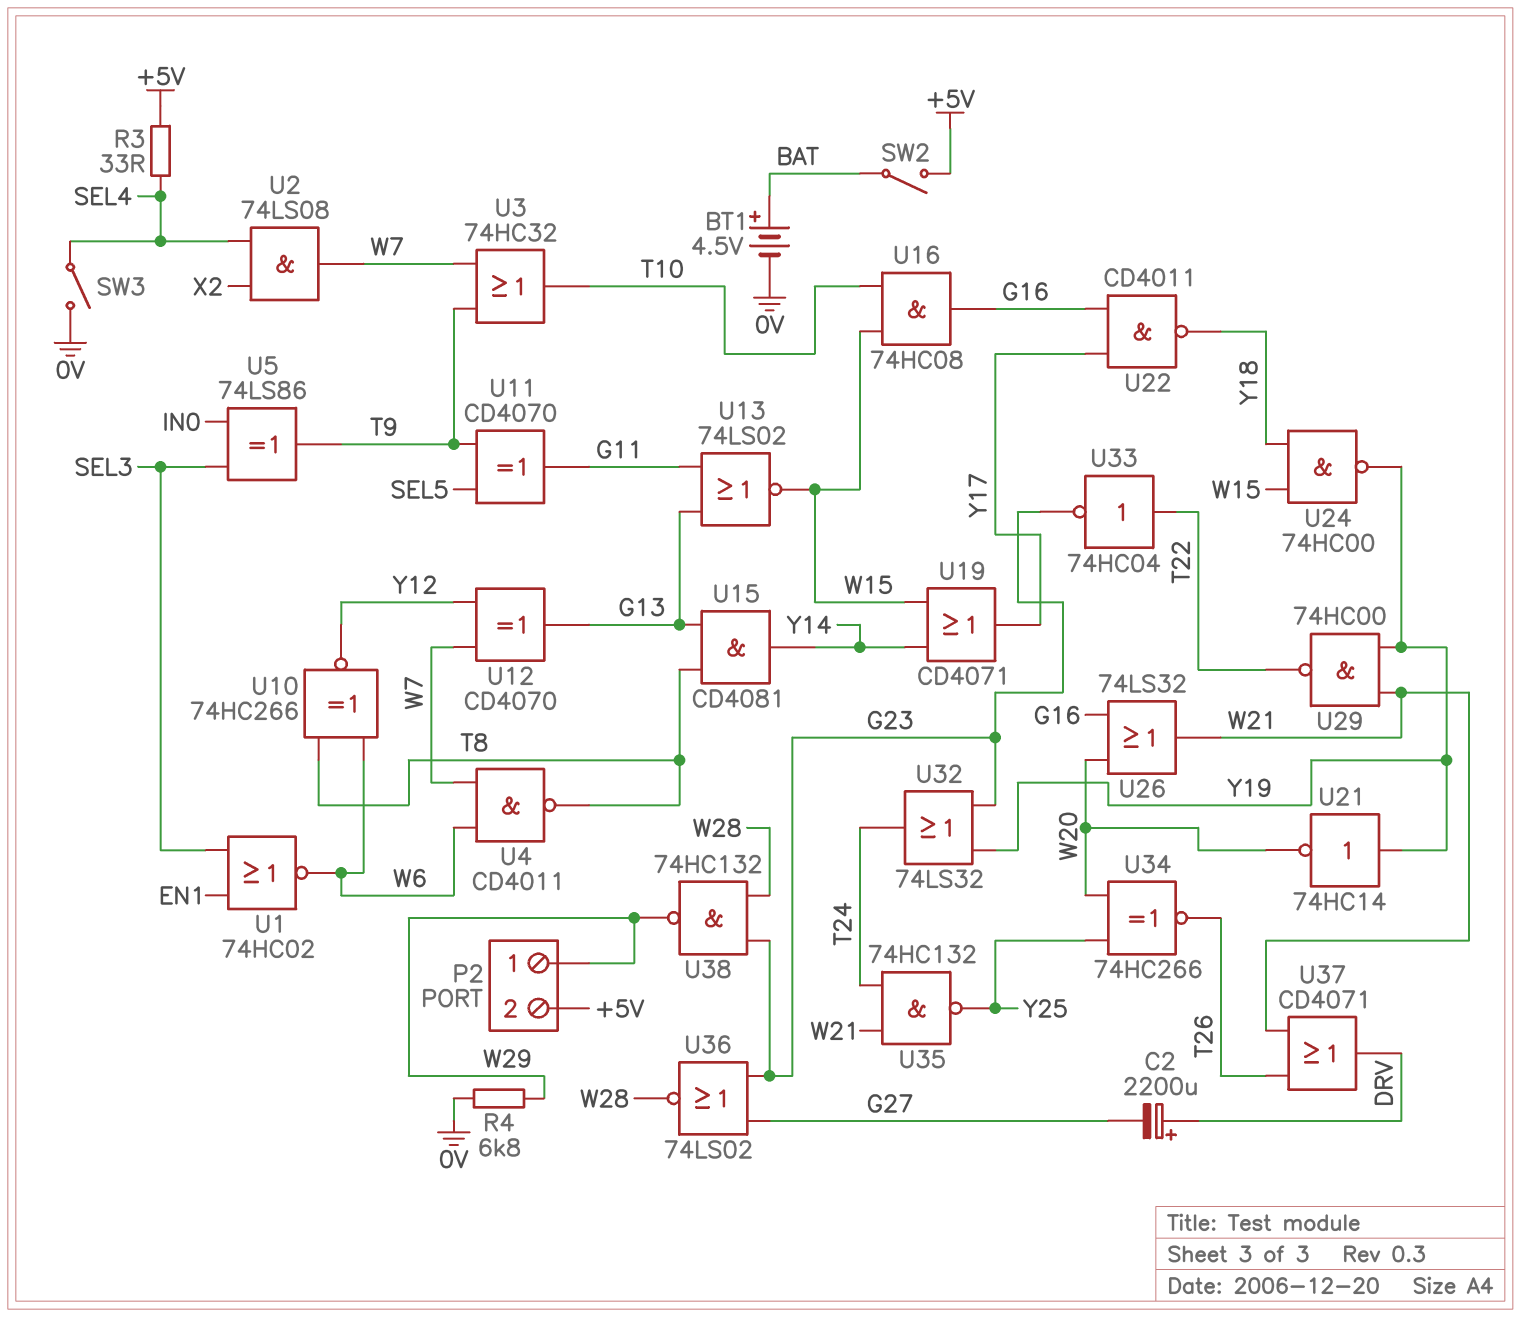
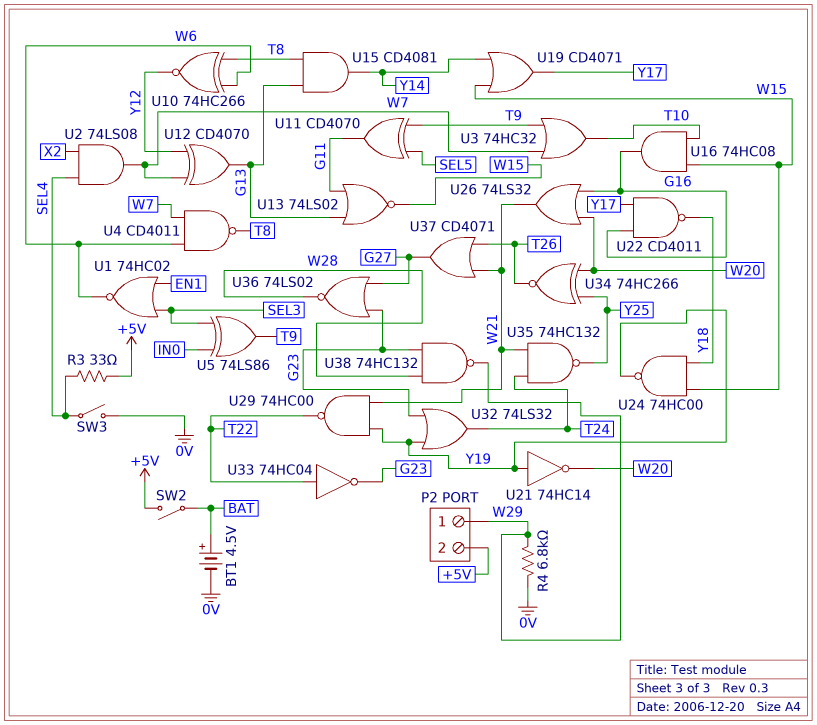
C2: 2200uF (plus DRV, minus G27) -> none
U37: OR CD4071 (in T26, in W21, out DRV) -> OR CD4071 (in T26, in W21, out G27)

